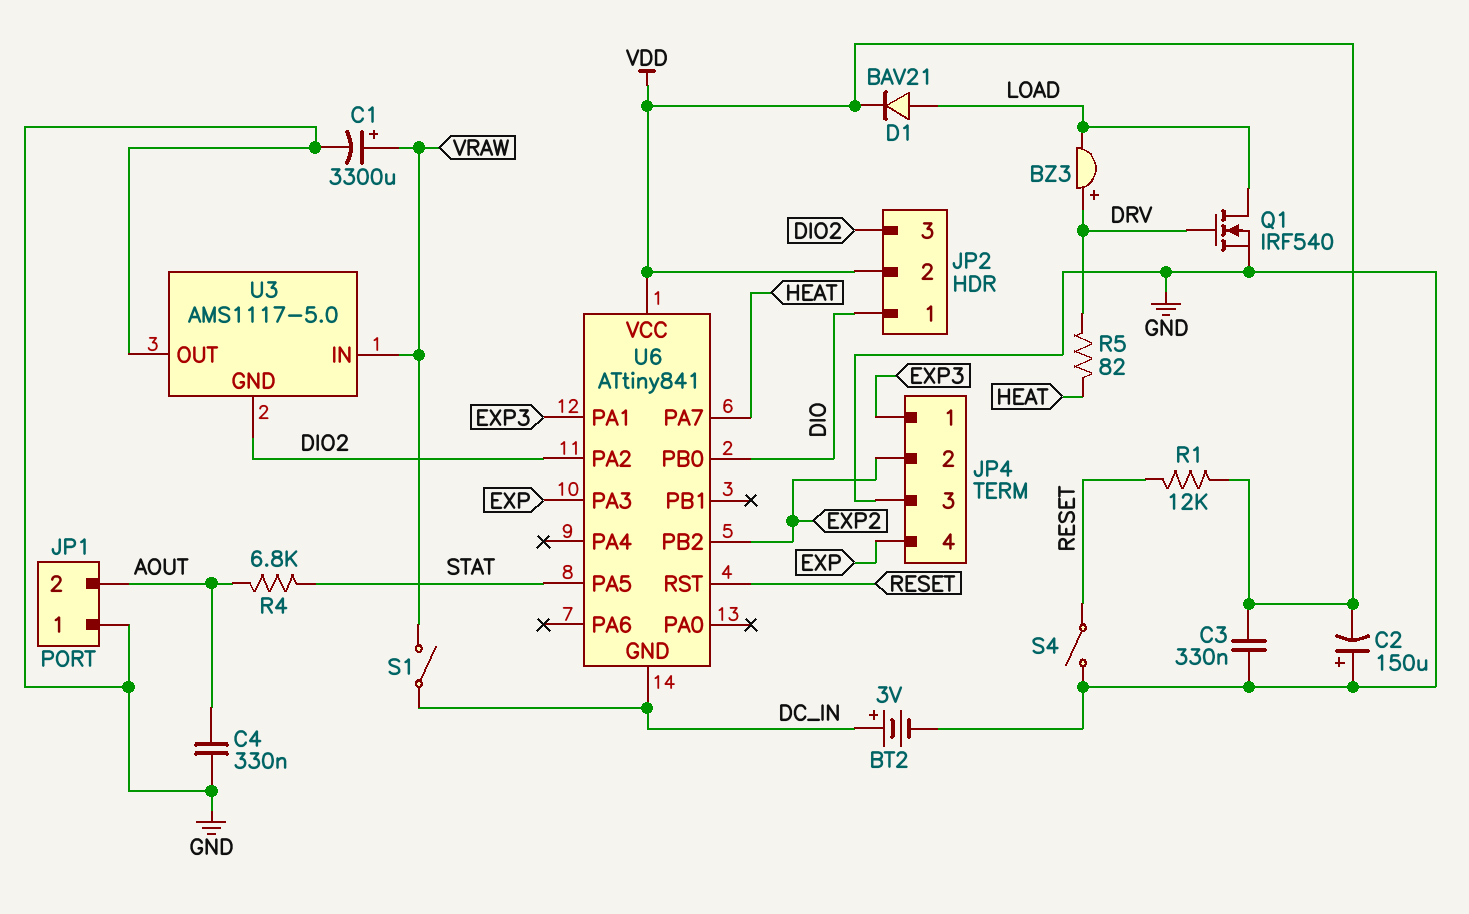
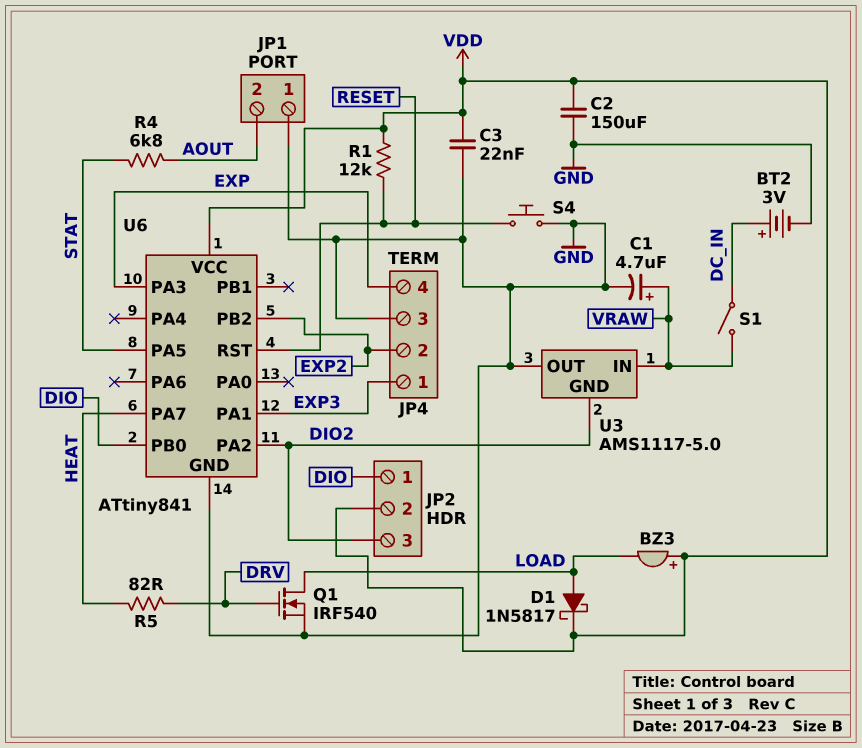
BZ3: buzzer (plus DRV, minus LOAD) -> buzzer (plus VDD, minus LOAD)
C1: 3300uF (plus VRAW, minus GND) -> 4.7uF (plus VRAW, minus GND)
C2: 150uF (plus GND, minus VDD) -> 150uF (GND, VDD)
C3: 330nF (GND, VDD) -> 22nF (GND, VDD)
C4: 330nF (AOUT, GND) -> none
D1: diode BAV21 (A LOAD, K VDD) -> schottky 1N5817 (A LOAD, K VDD)
S4: switch (GND, RESET) -> button (GND, RESET)
U6 pin GND: DC_IN -> GND

